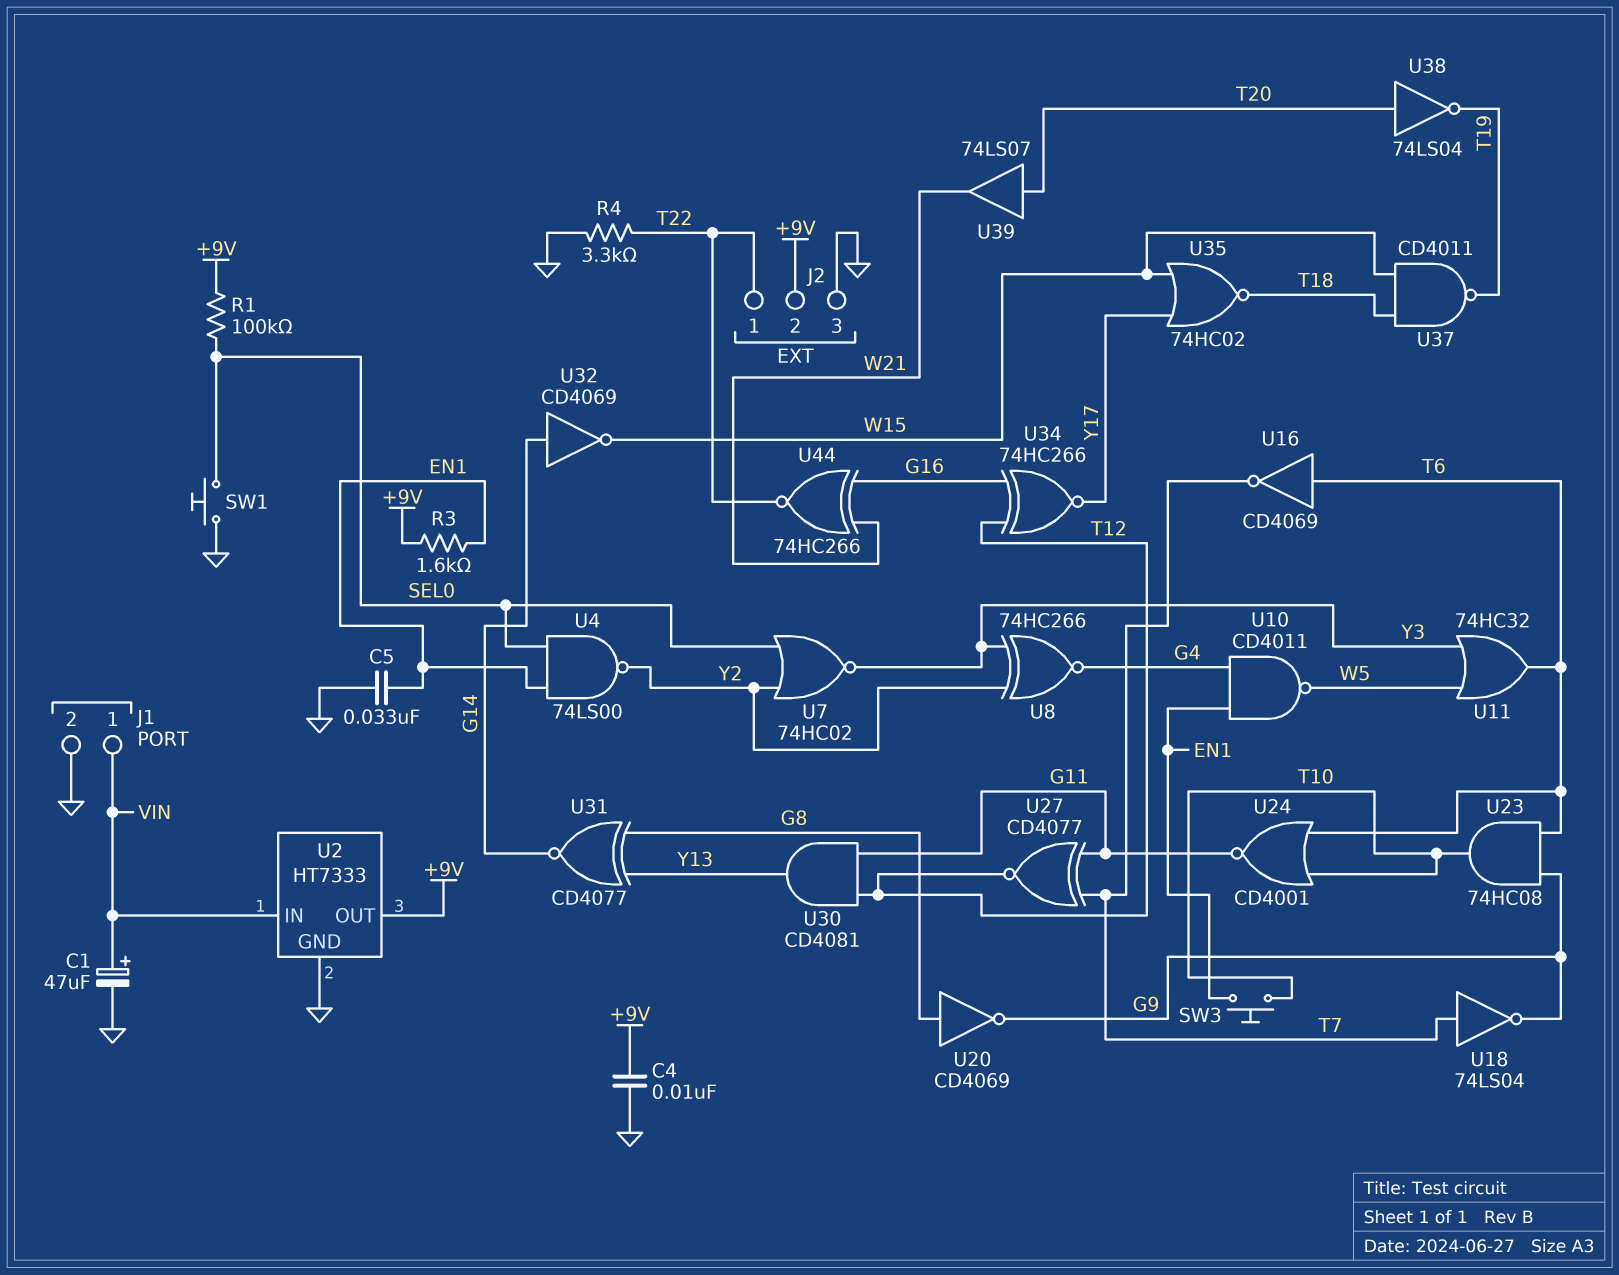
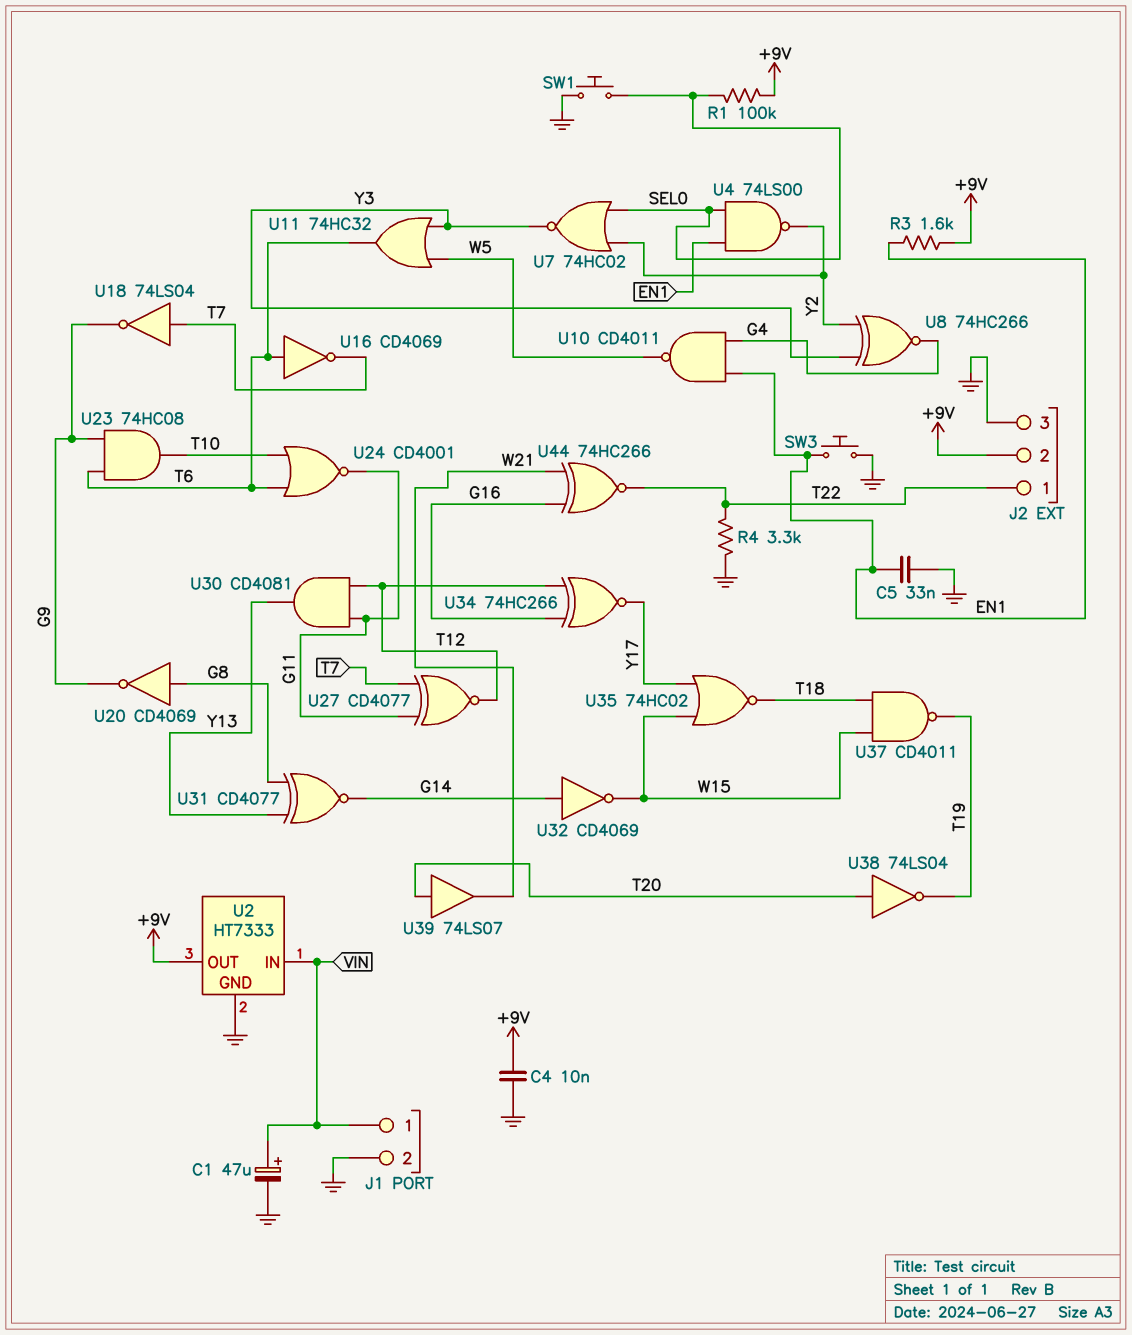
SW3: button (EN1, T10) -> button (EN1, GND)

